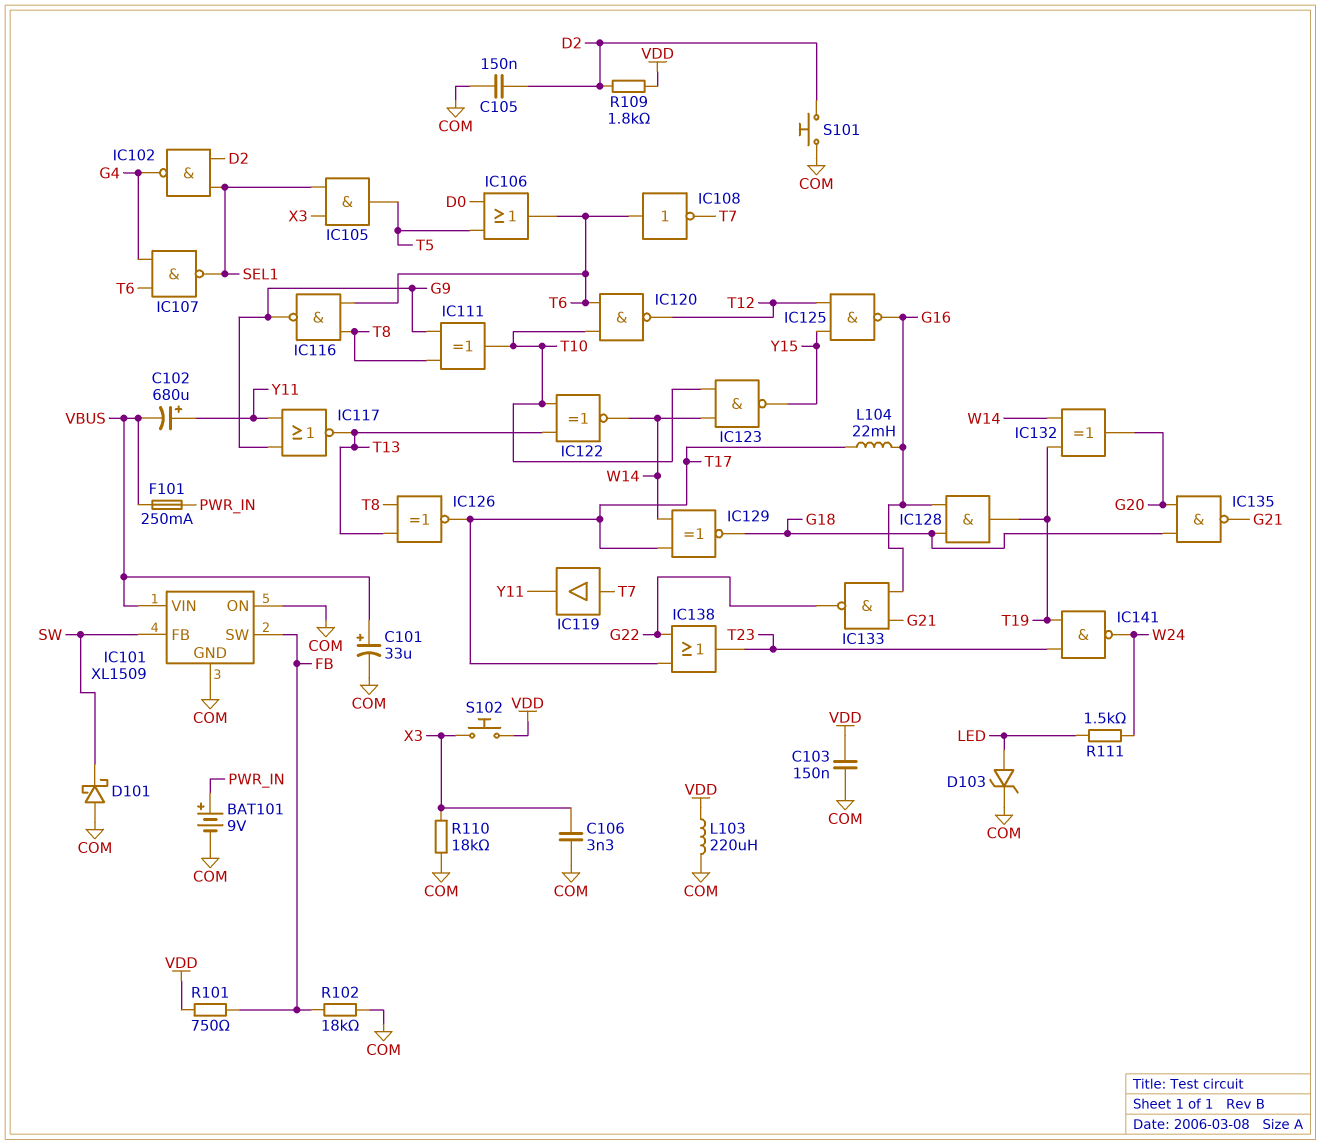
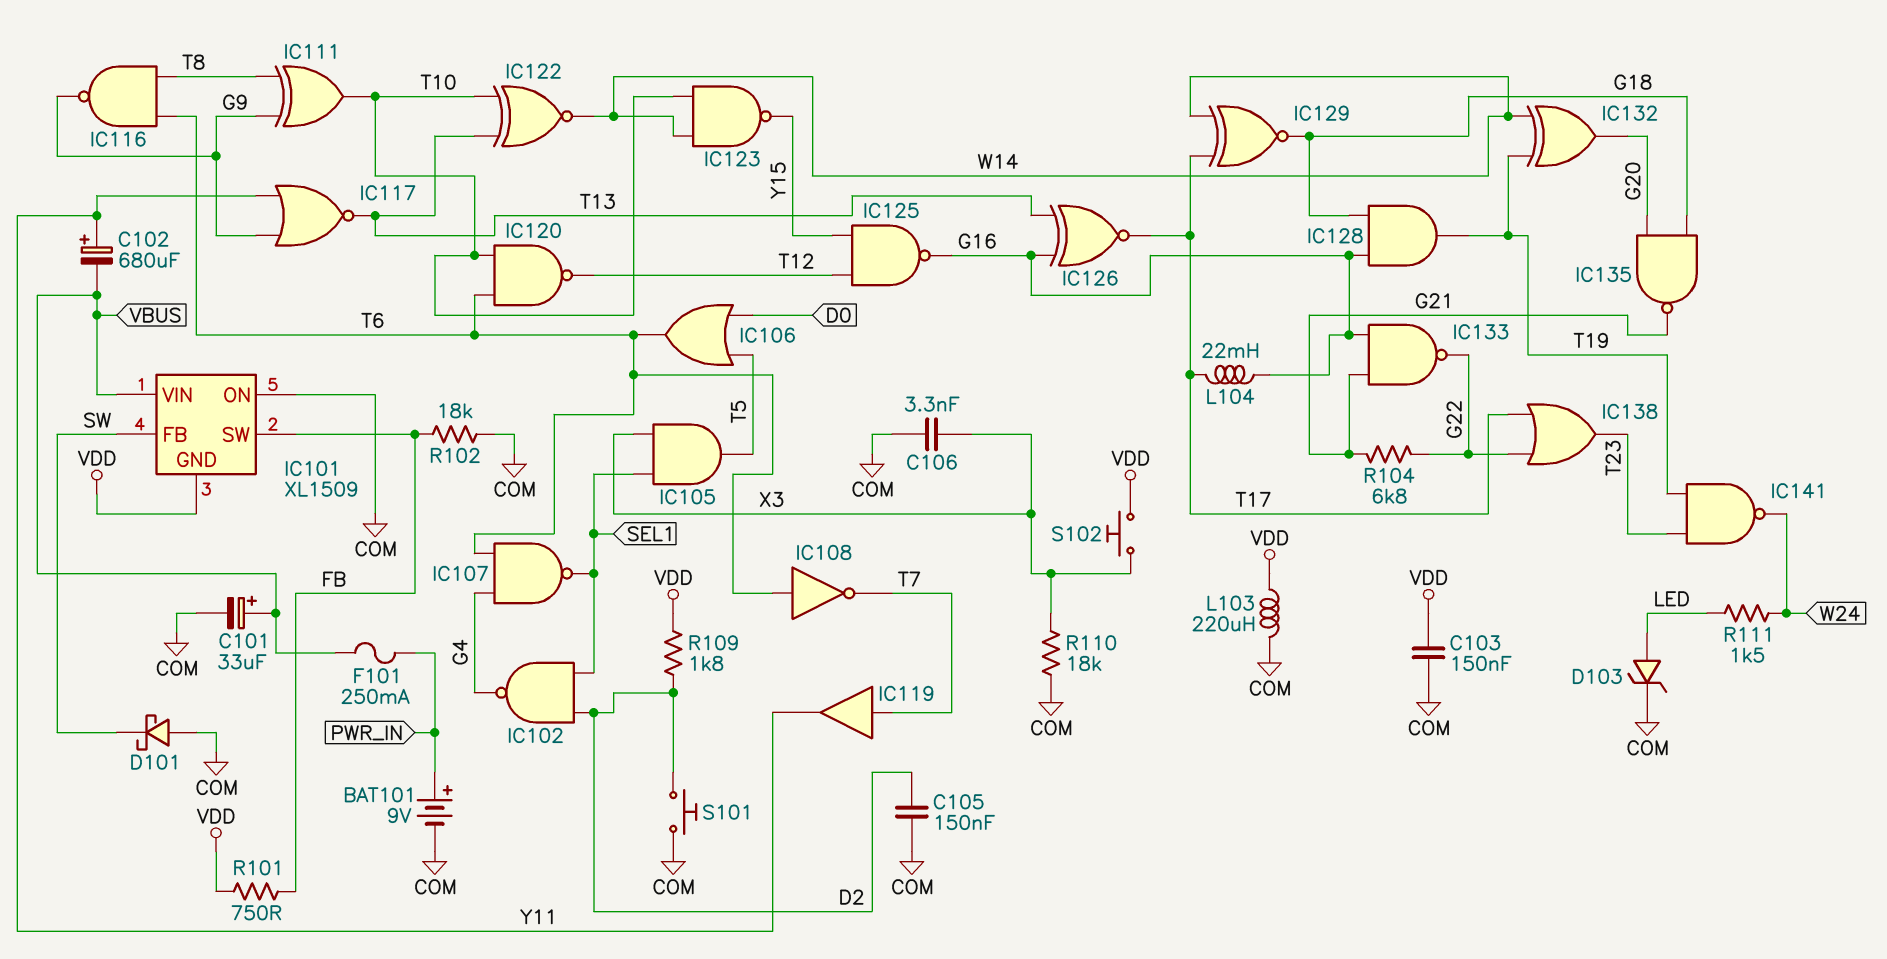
IC101 pin GND: COM -> VDD
IC126: XNOR (in T8, in T13, out T17) -> XNOR (in G16, in T13, out T17)
R104: none -> 6.8k (G21, G22)

